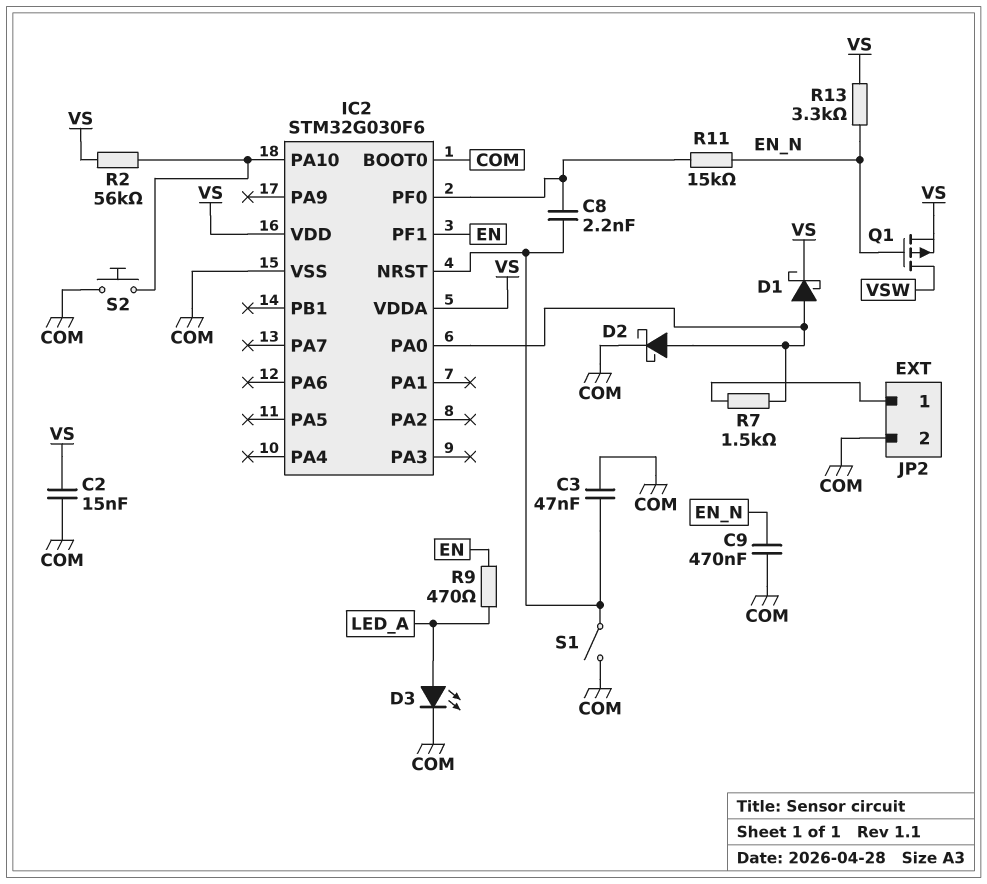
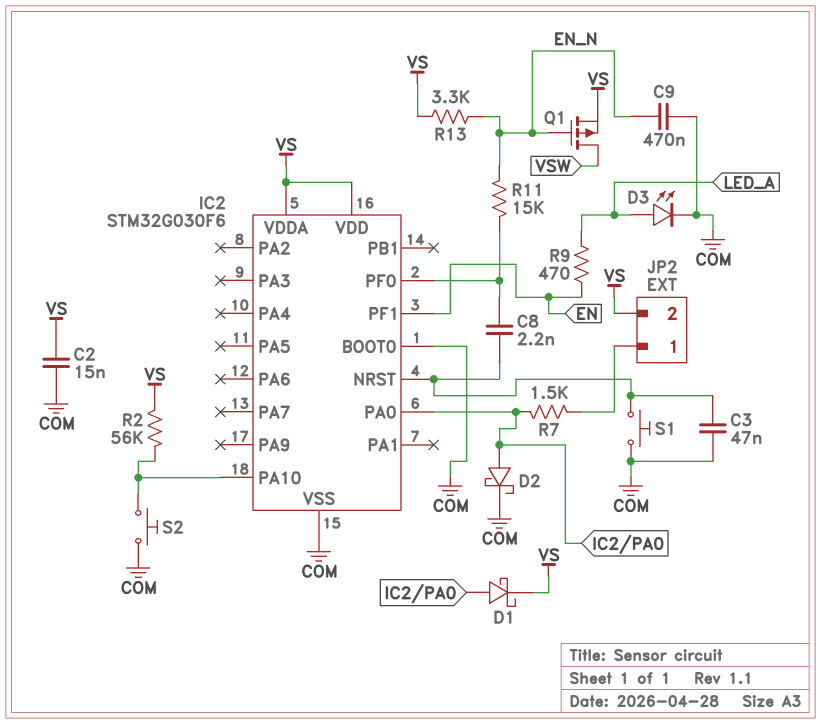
JP2 pin 2: COM -> VS
S1: switch (COM, IC2/NRST) -> button (COM, IC2/NRST)

